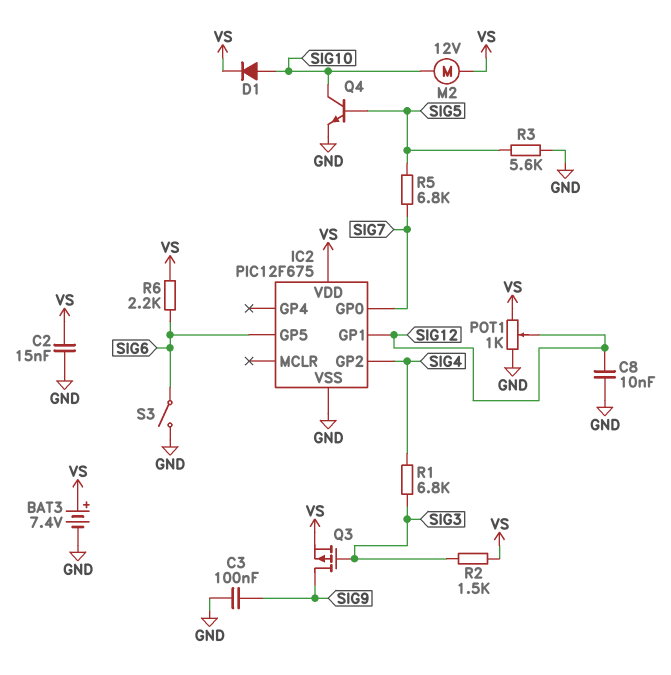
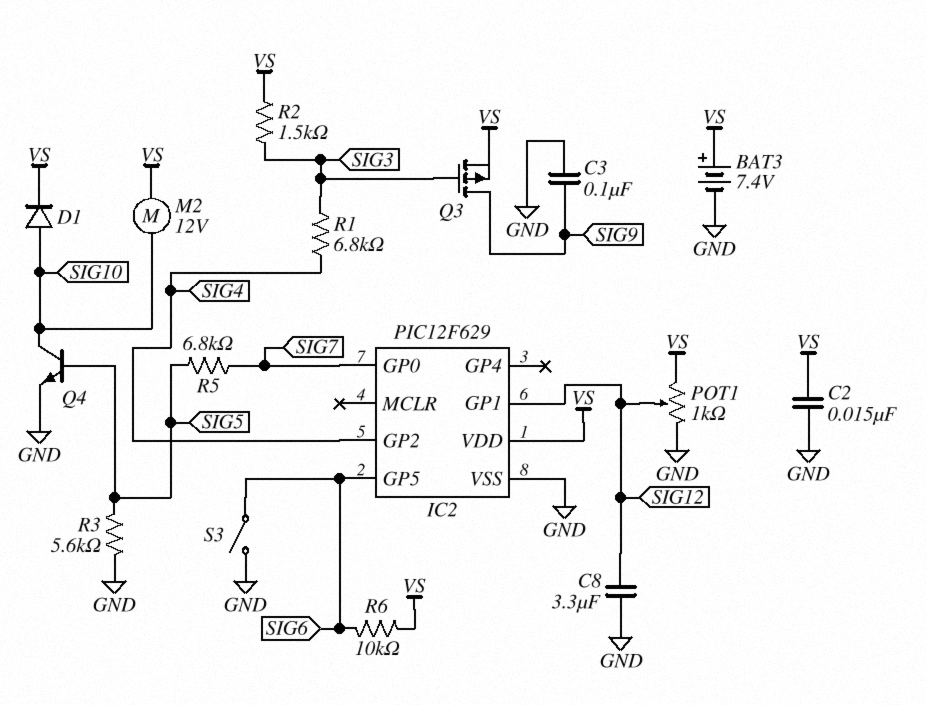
C8: 10nF (GND, SIG12) -> 3.3uF (GND, SIG12)
IC2: PIC12F675 -> PIC12F629
R6: 2.2k (SIG6, VS) -> 10k (SIG6, VS)

